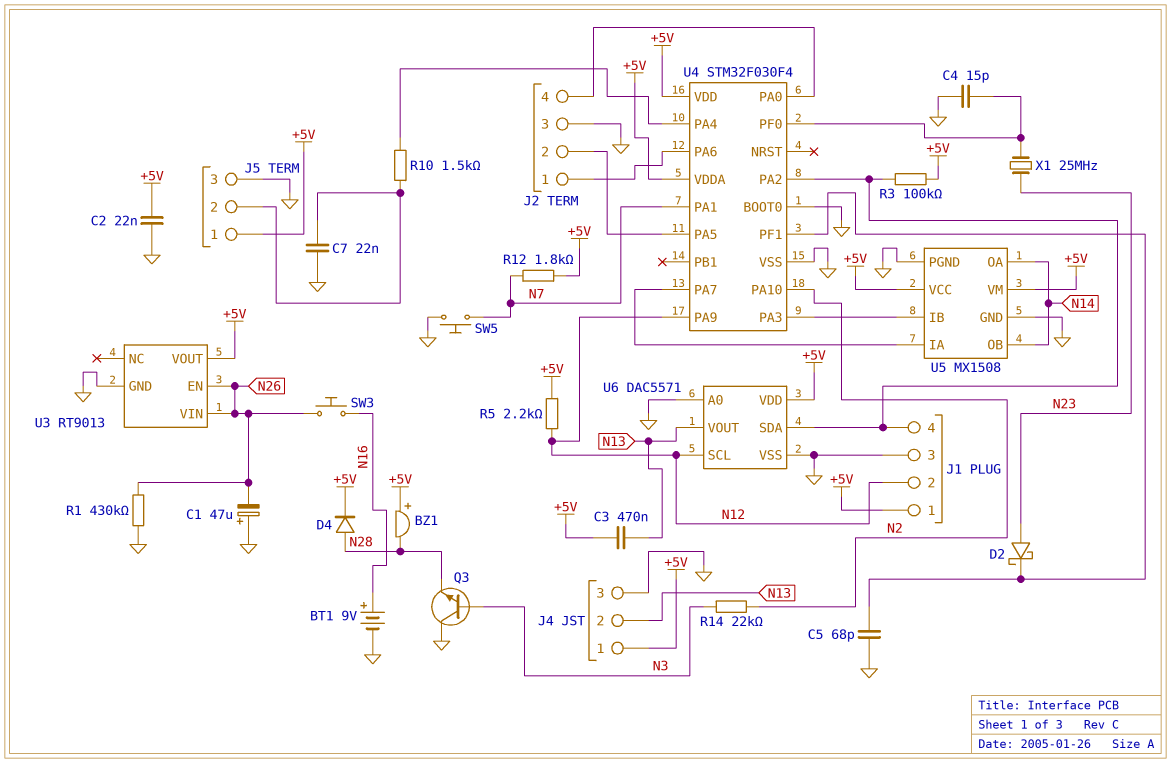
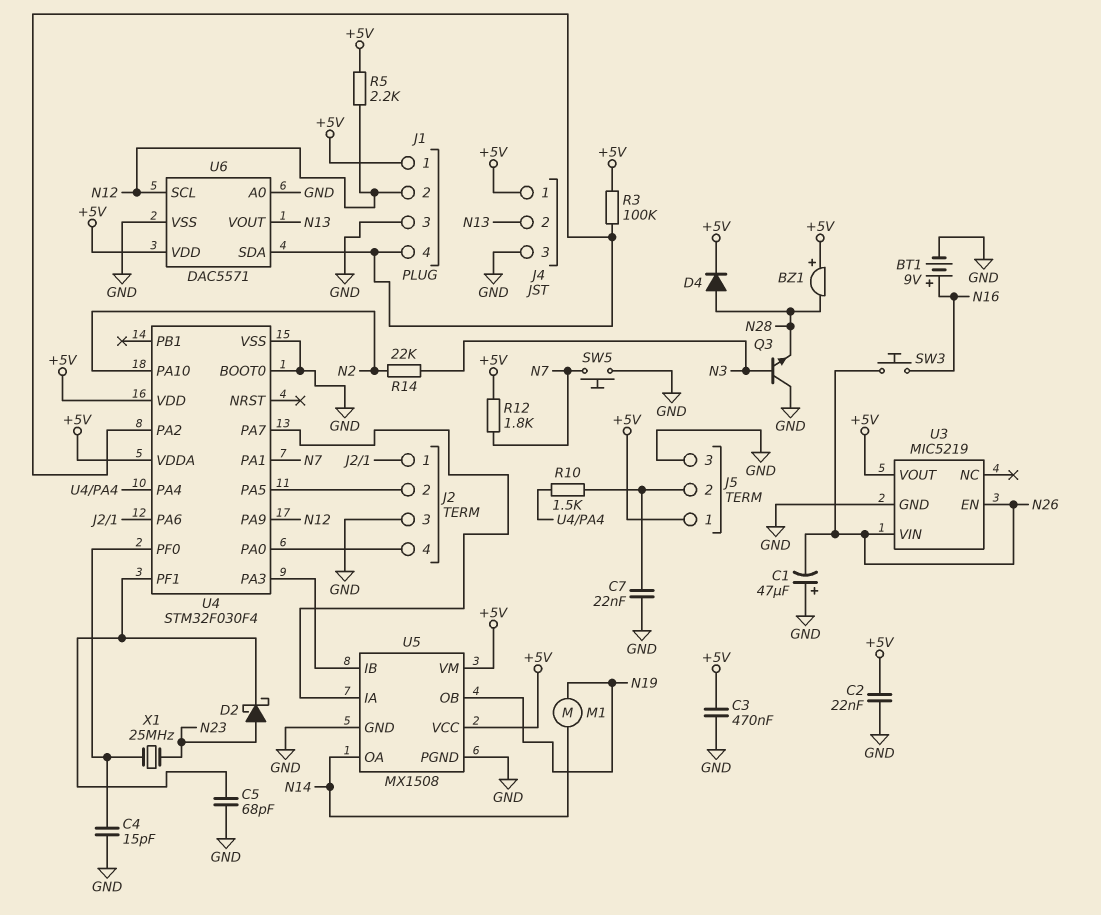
C3: 470nF (+5V, N13) -> 470nF (+5V, GND)
M1: none -> motor (N14, N19)
R1: 430k (GND, N26) -> none
U3: RT9013 -> MIC5219
U5 pin OB: N14 -> N19

